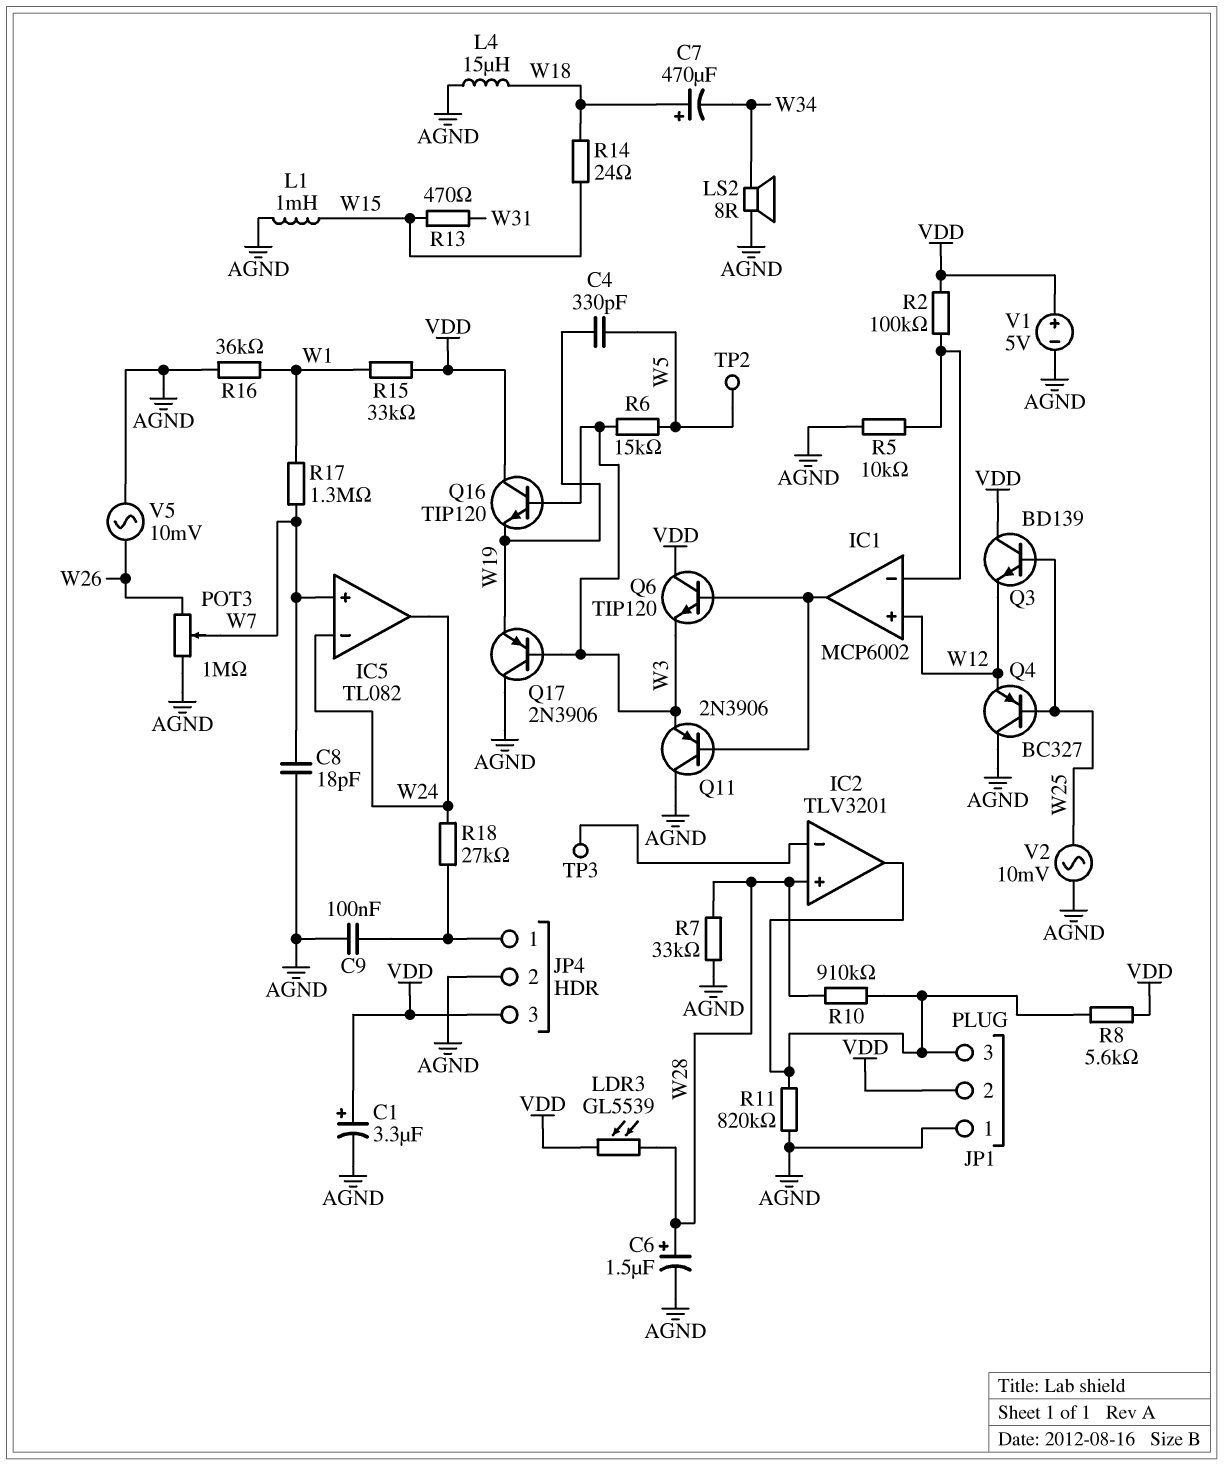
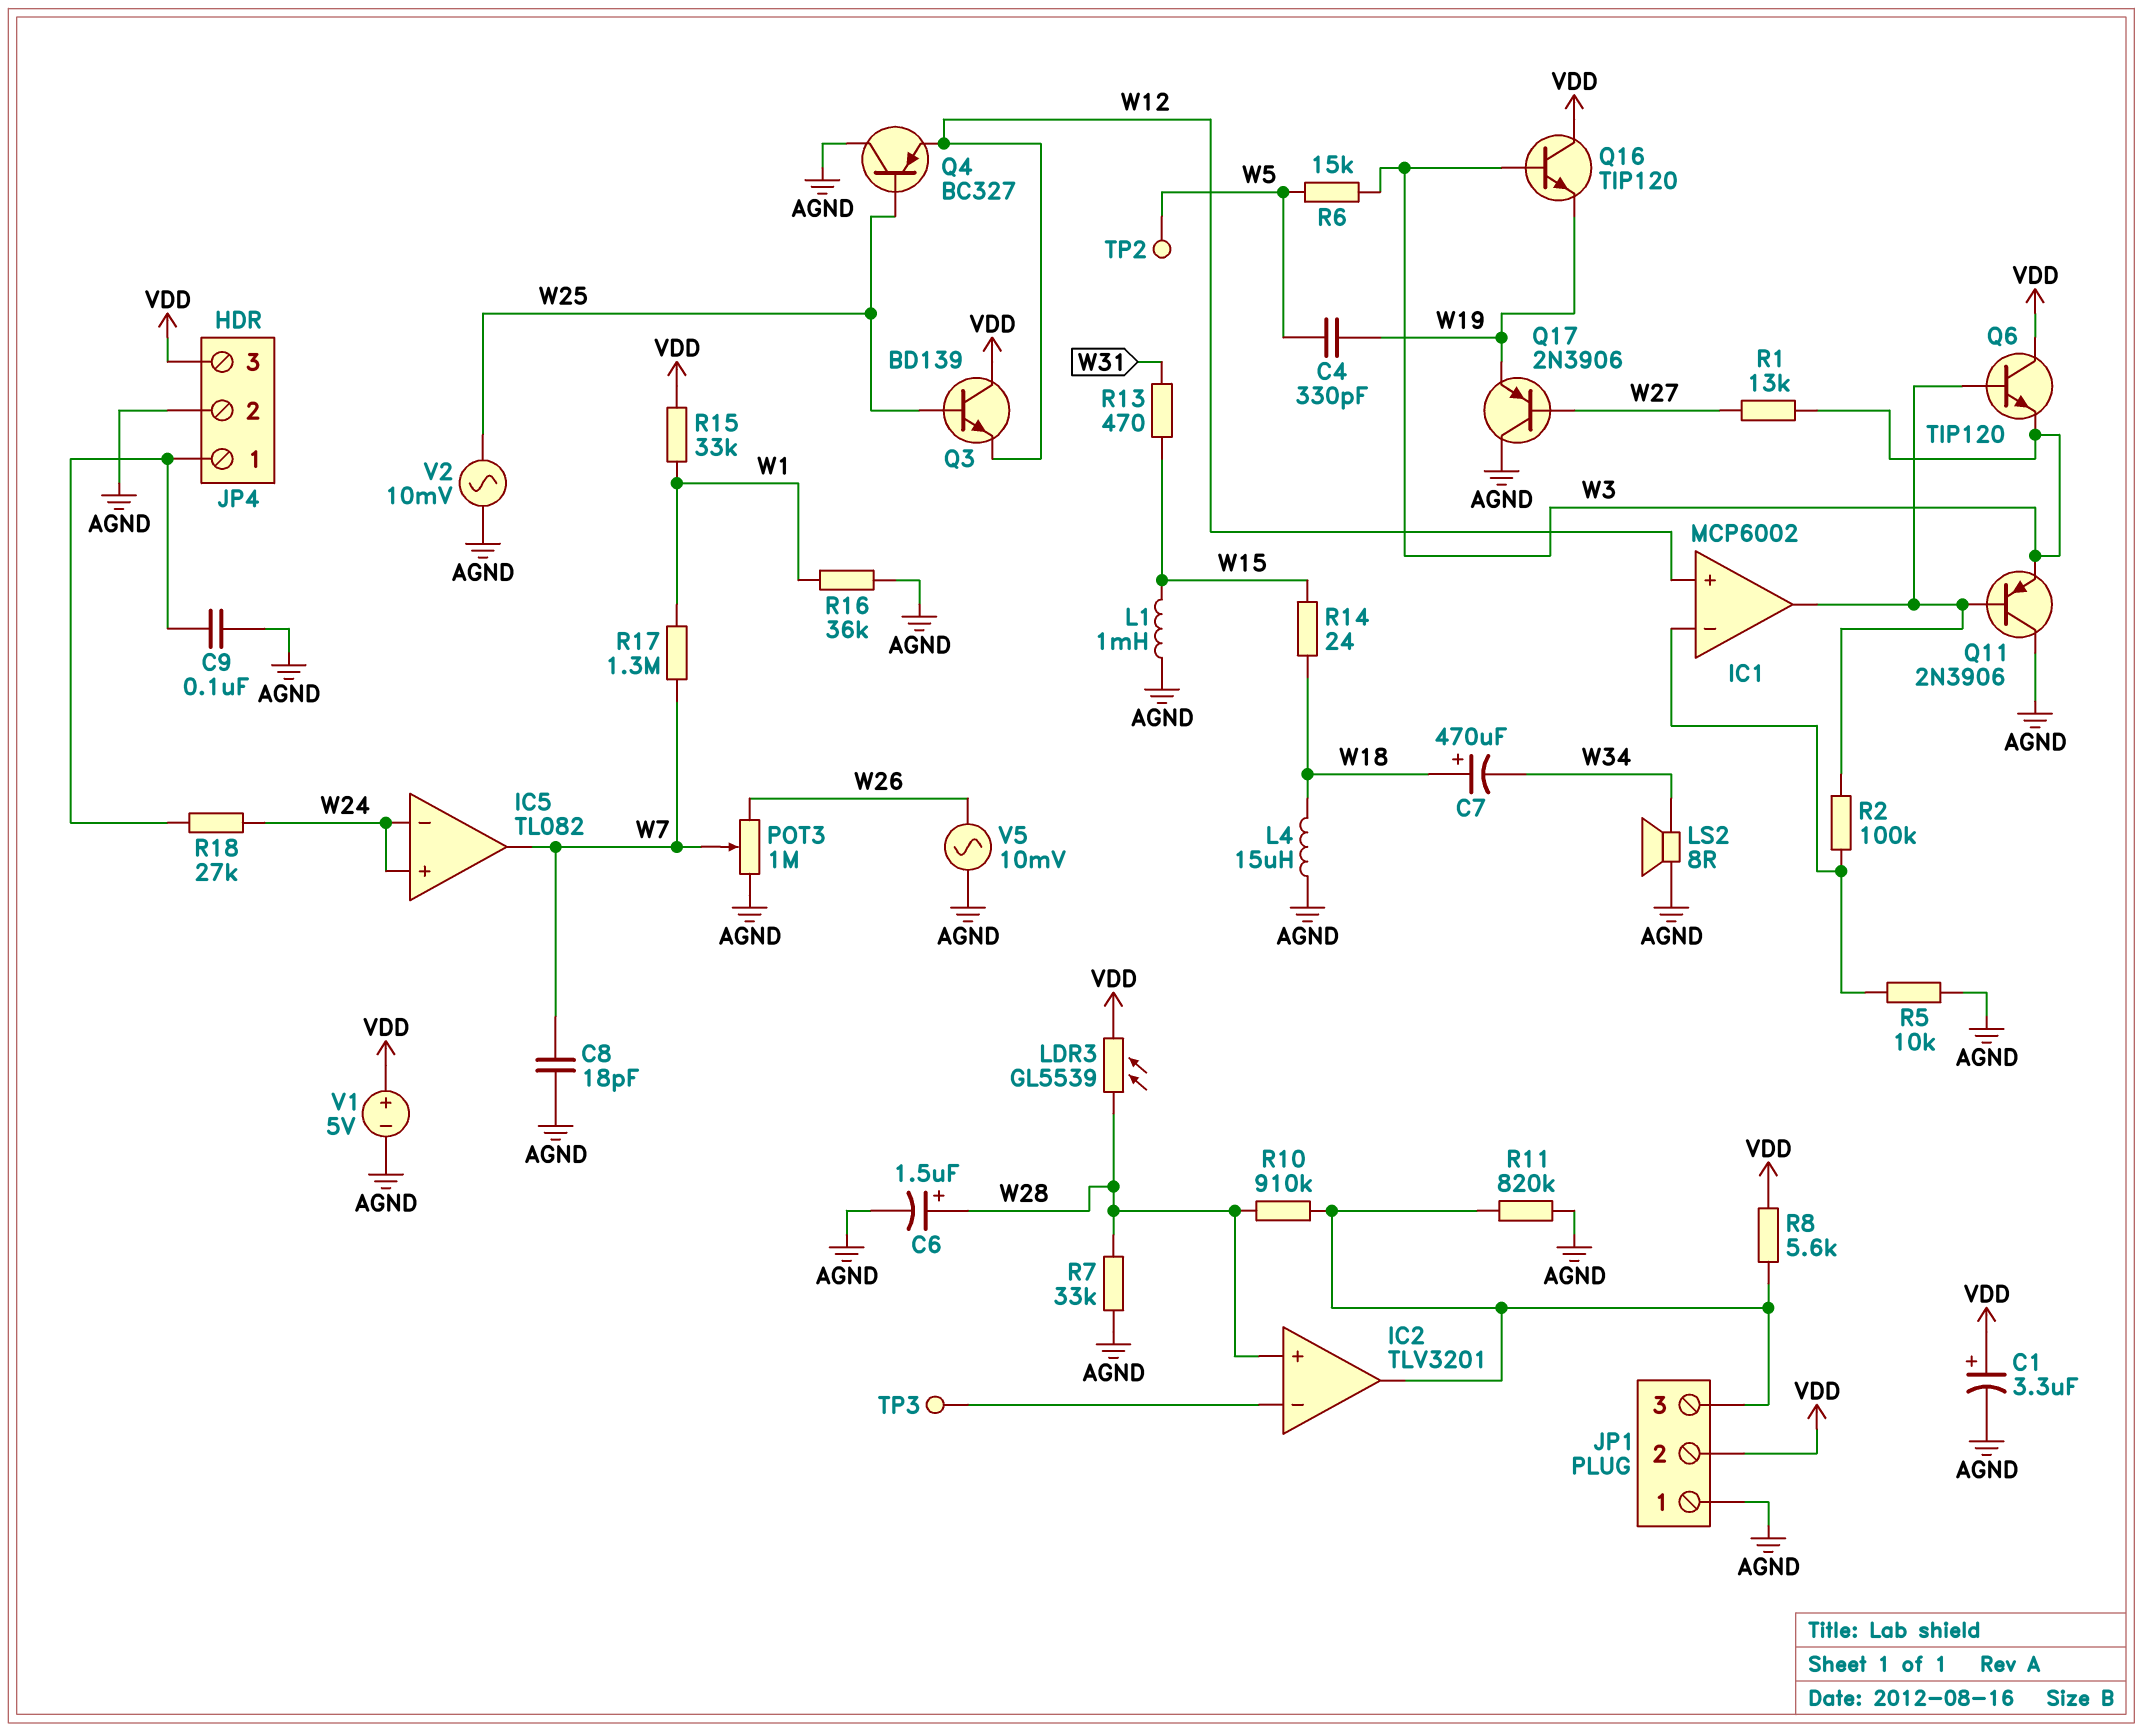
IC5 pin in+: W7 -> W24
IC5 pin out: W24 -> W7
Q17: PNP 2N3906 (B W3, C AGND, E W19) -> PNP 2N3906 (B W27, C AGND, E W19)
R1: none -> 13k (W3, W27)
R2: 100k (IC1/in-, VDD) -> 100k (IC1/in-, IC1/out)

